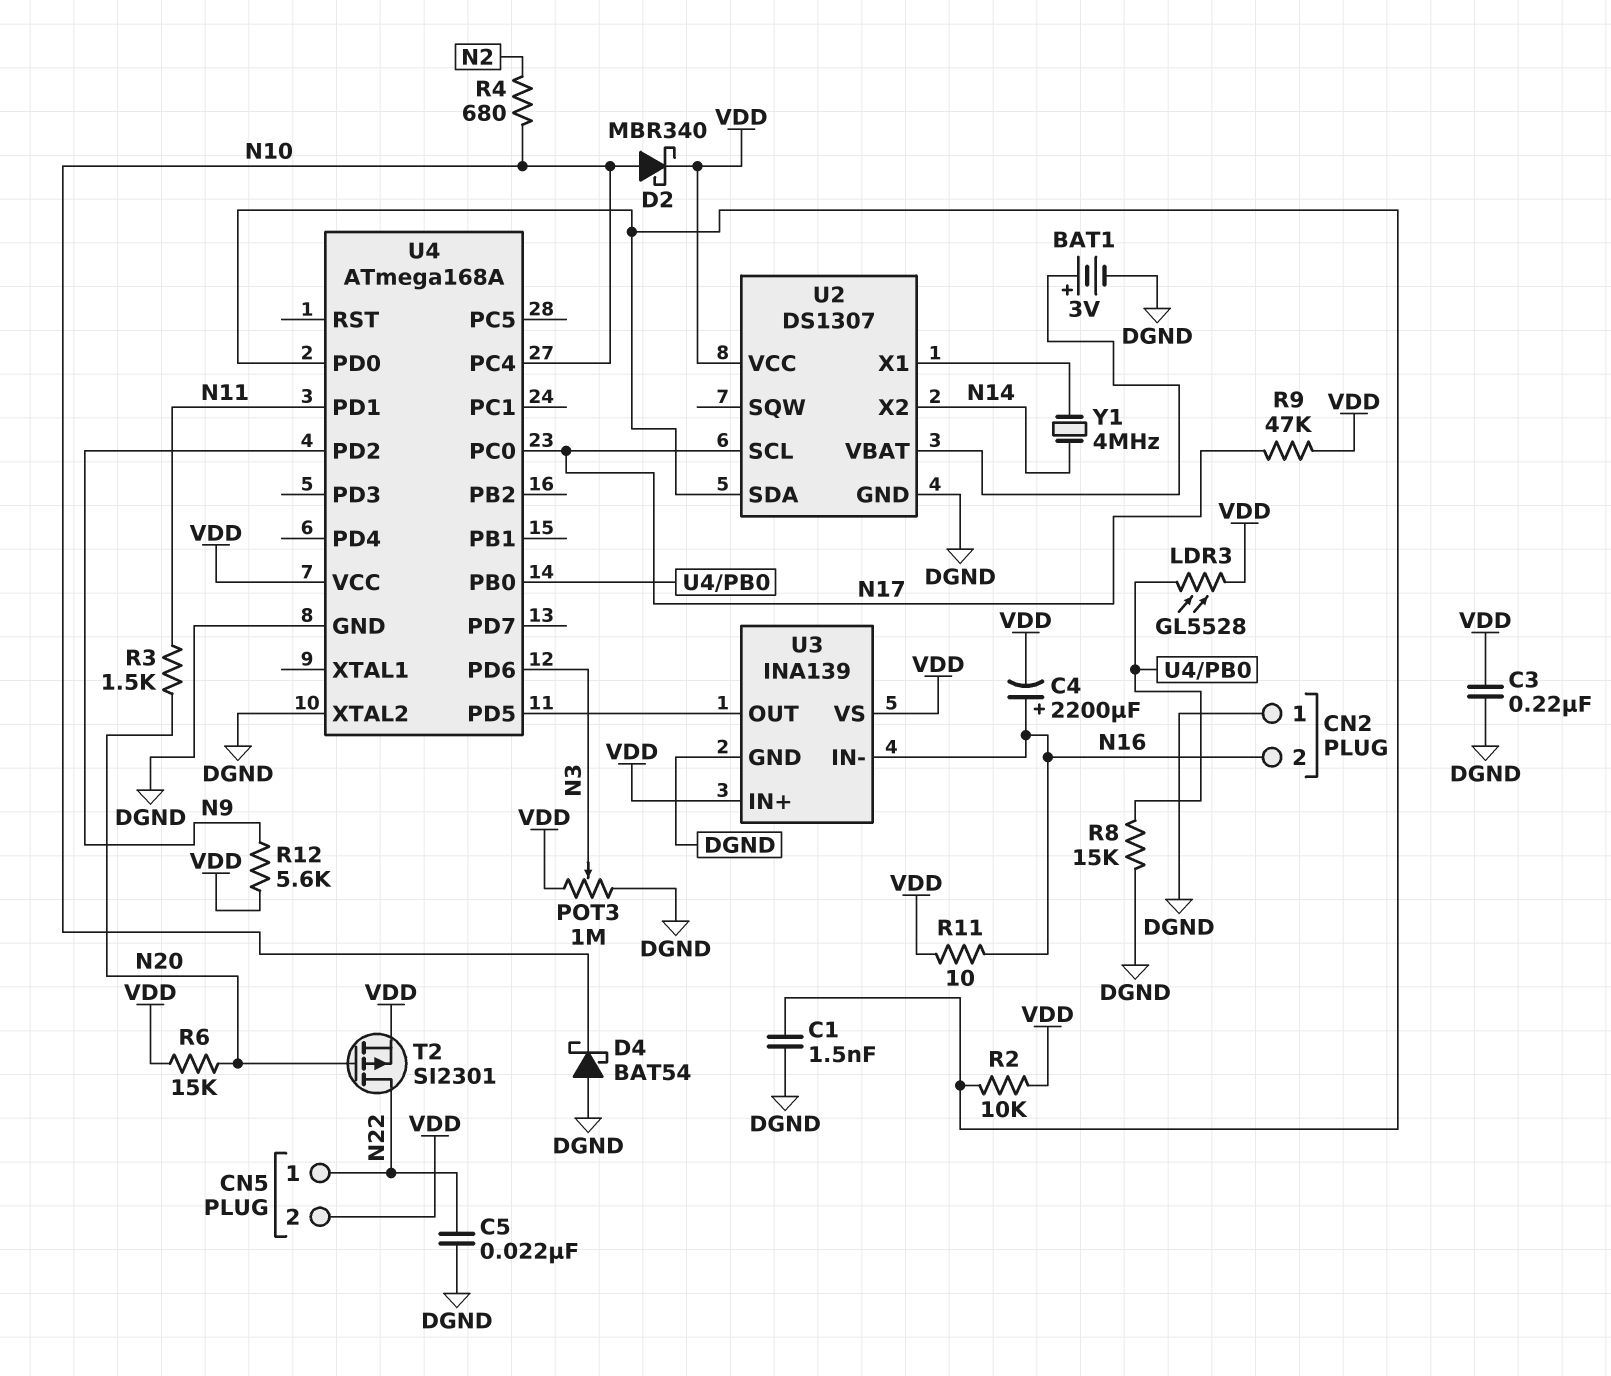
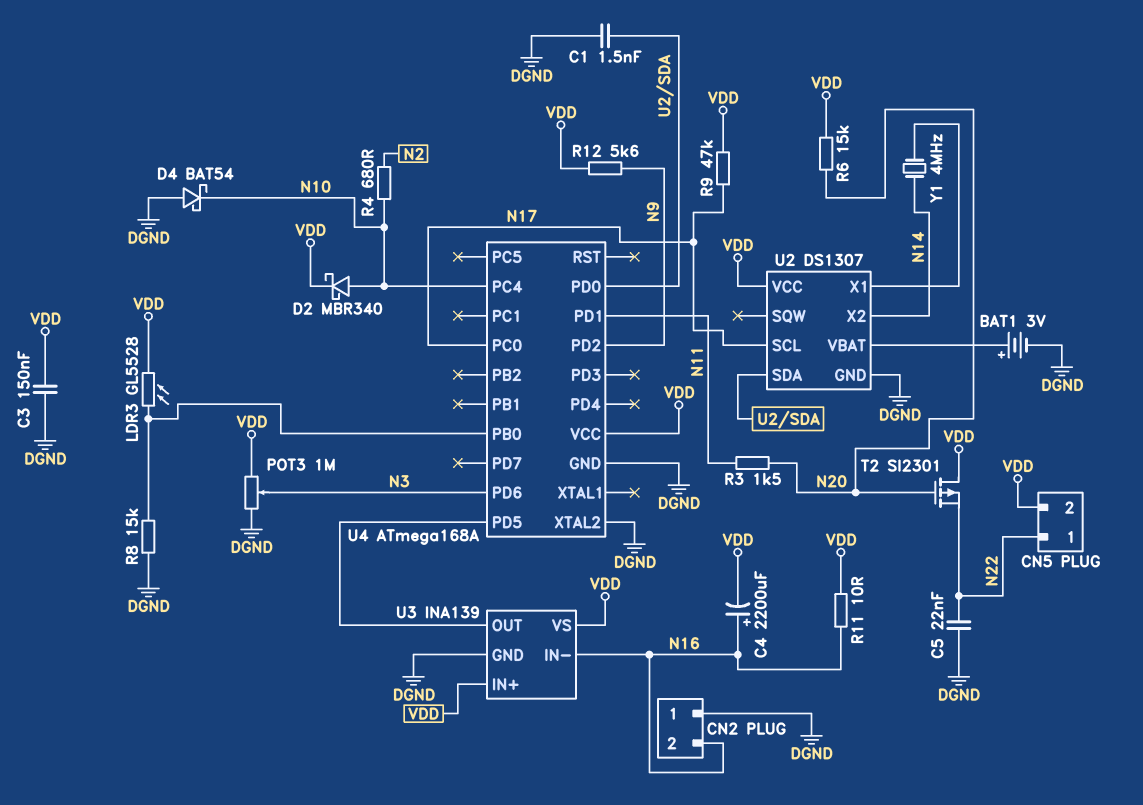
C3: 220nF (DGND, VDD) -> 150nF (DGND, VDD)
R2: 10k (U2/SDA, VDD) -> none
T2: PMOS SI2301 (G N20, D N22, S VDD) -> PMOS SI2301 (G N20, D VDD, S N22)

